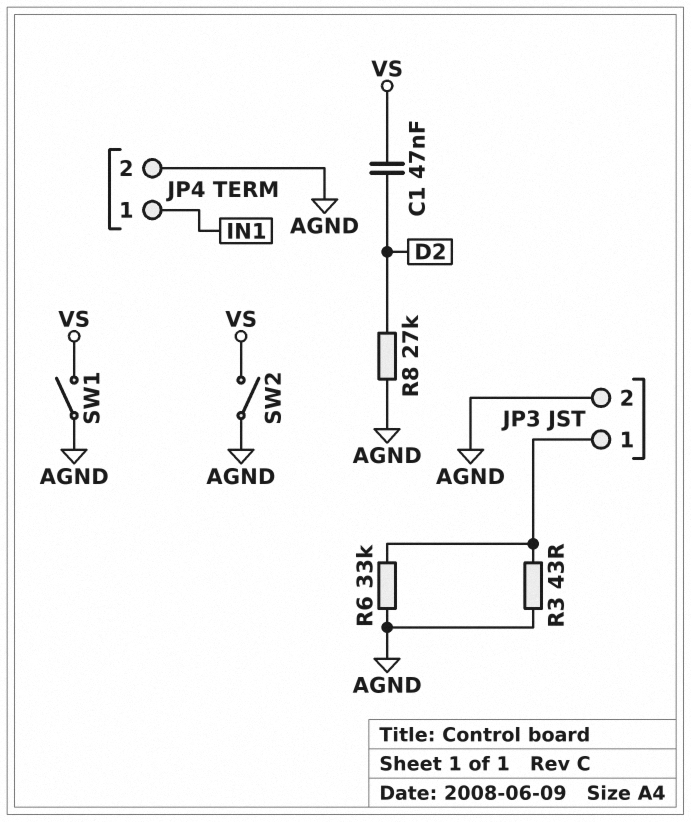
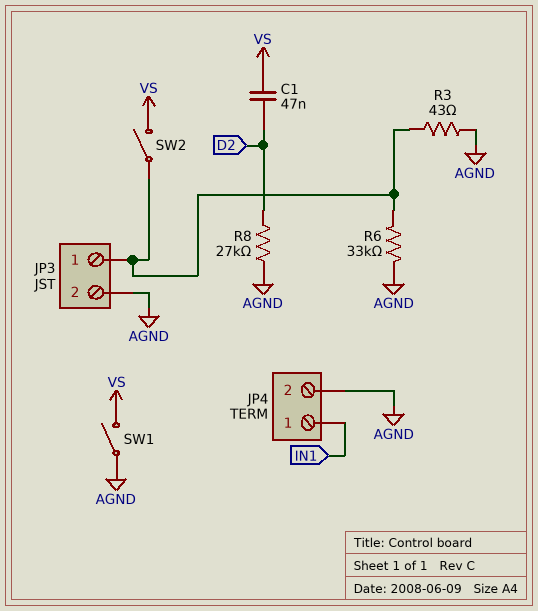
SW2: switch (AGND, VS) -> switch (JP3/1, VS)

